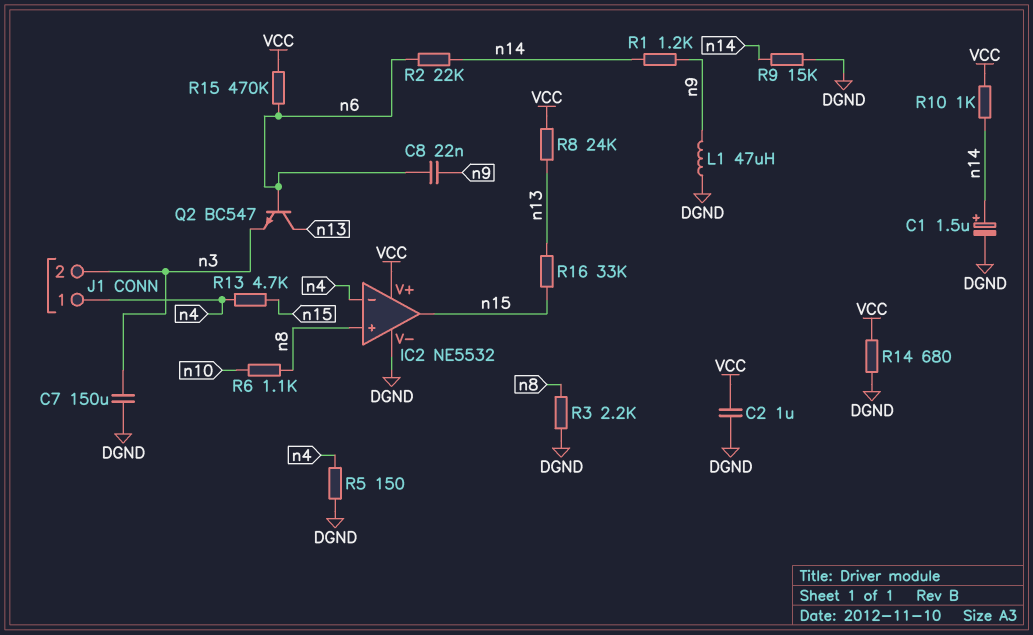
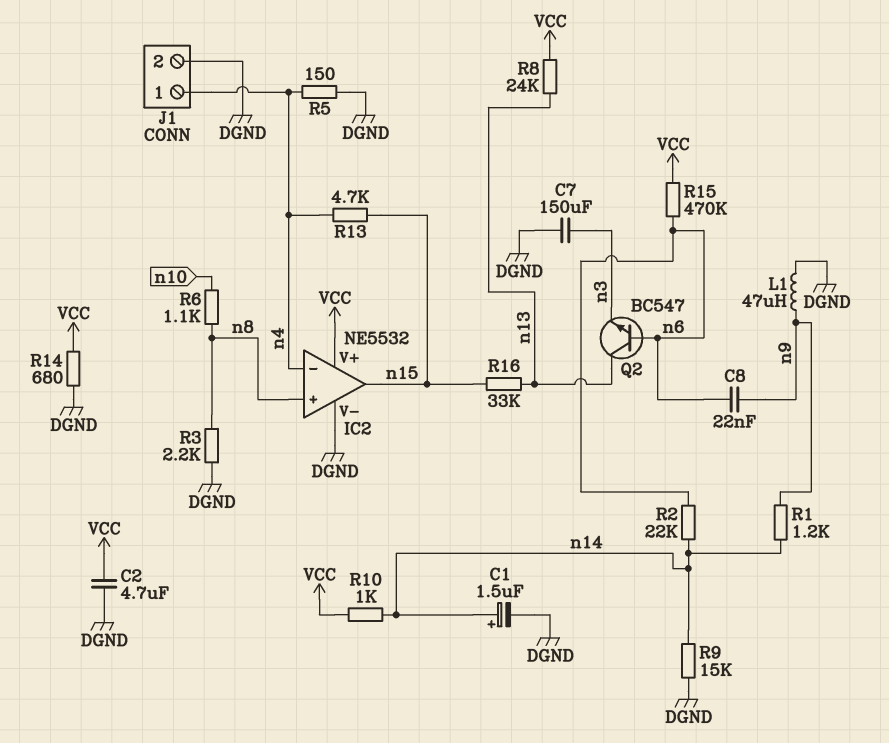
C2: 1uF (DGND, VCC) -> 4.7uF (DGND, VCC)
J1 pin 2: n3 -> DGND

